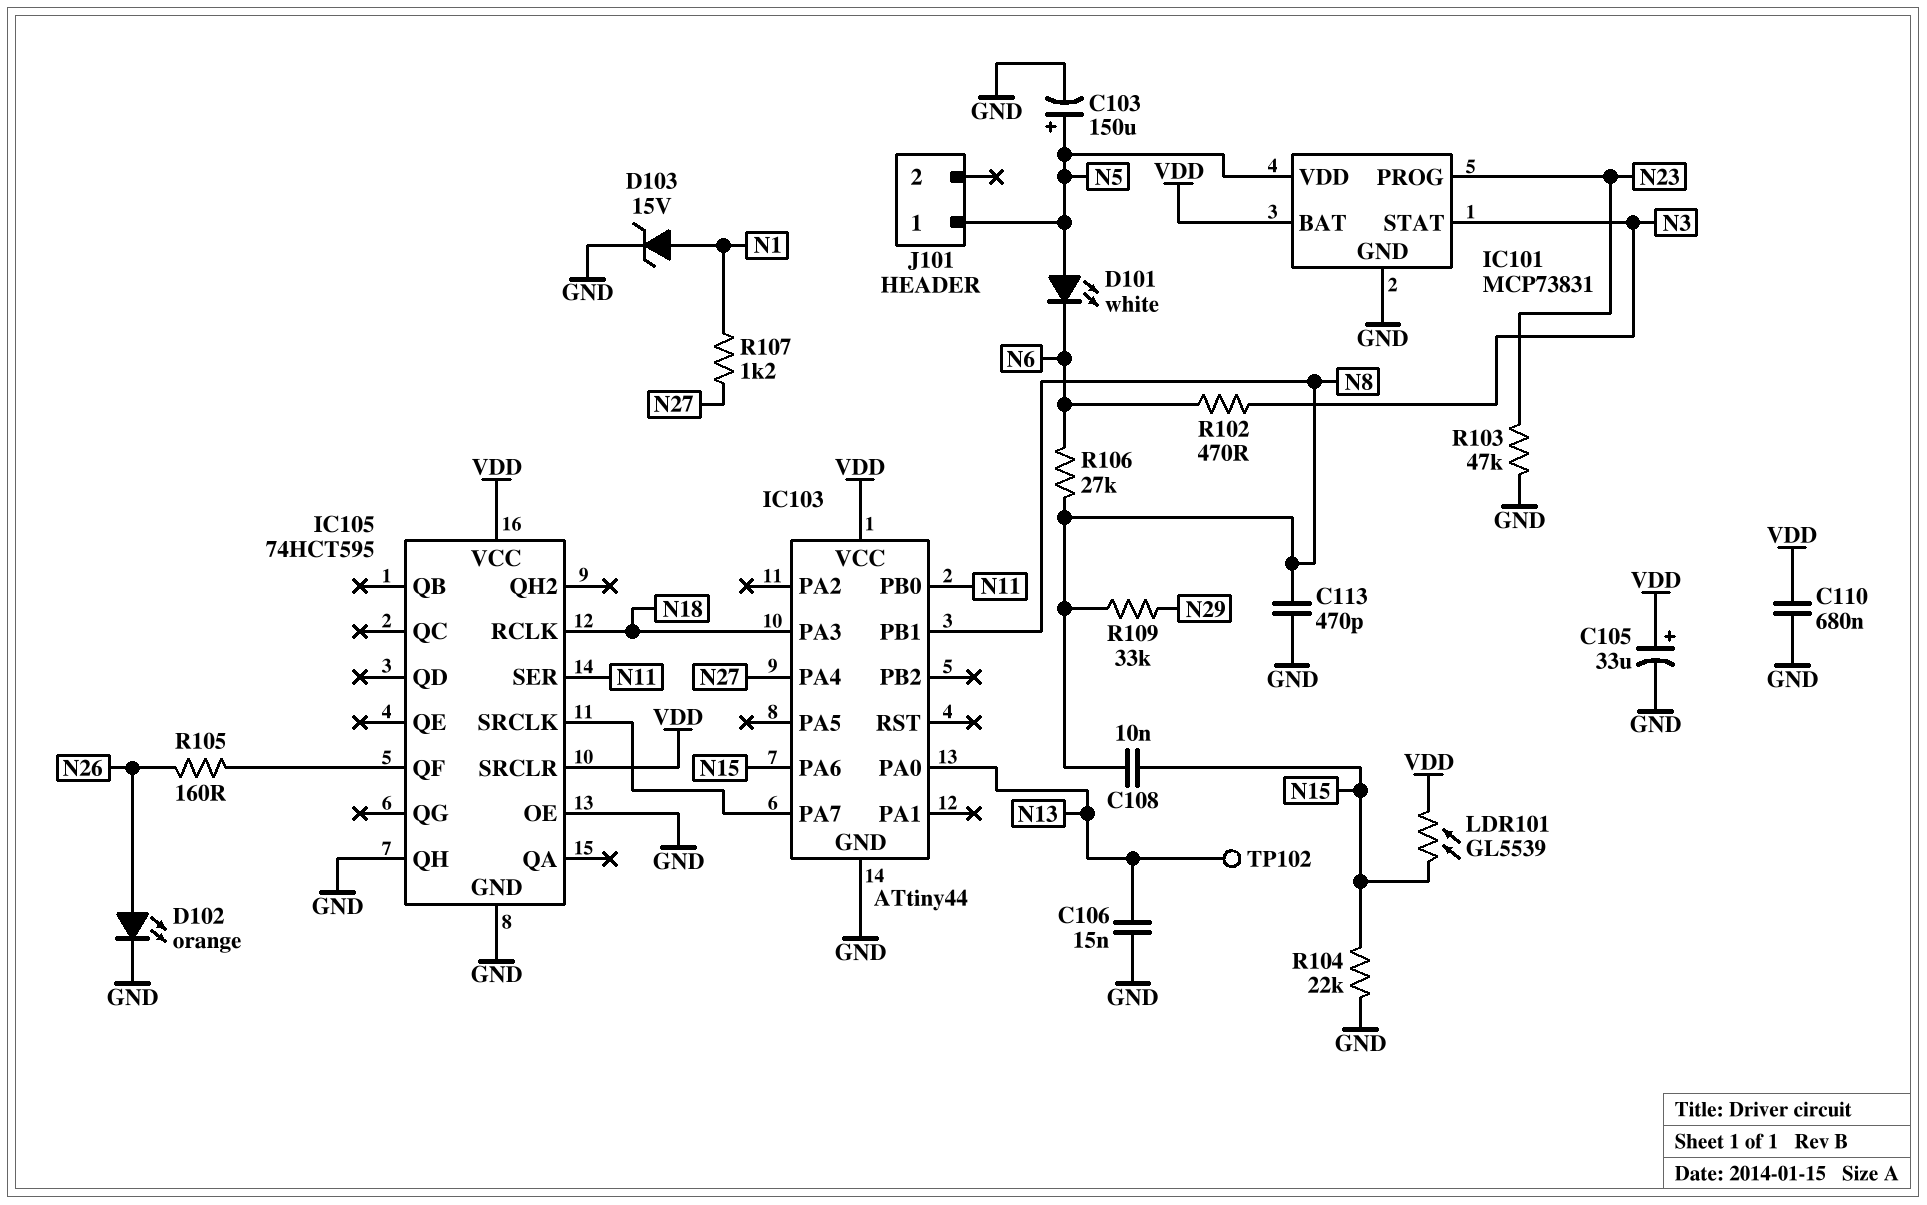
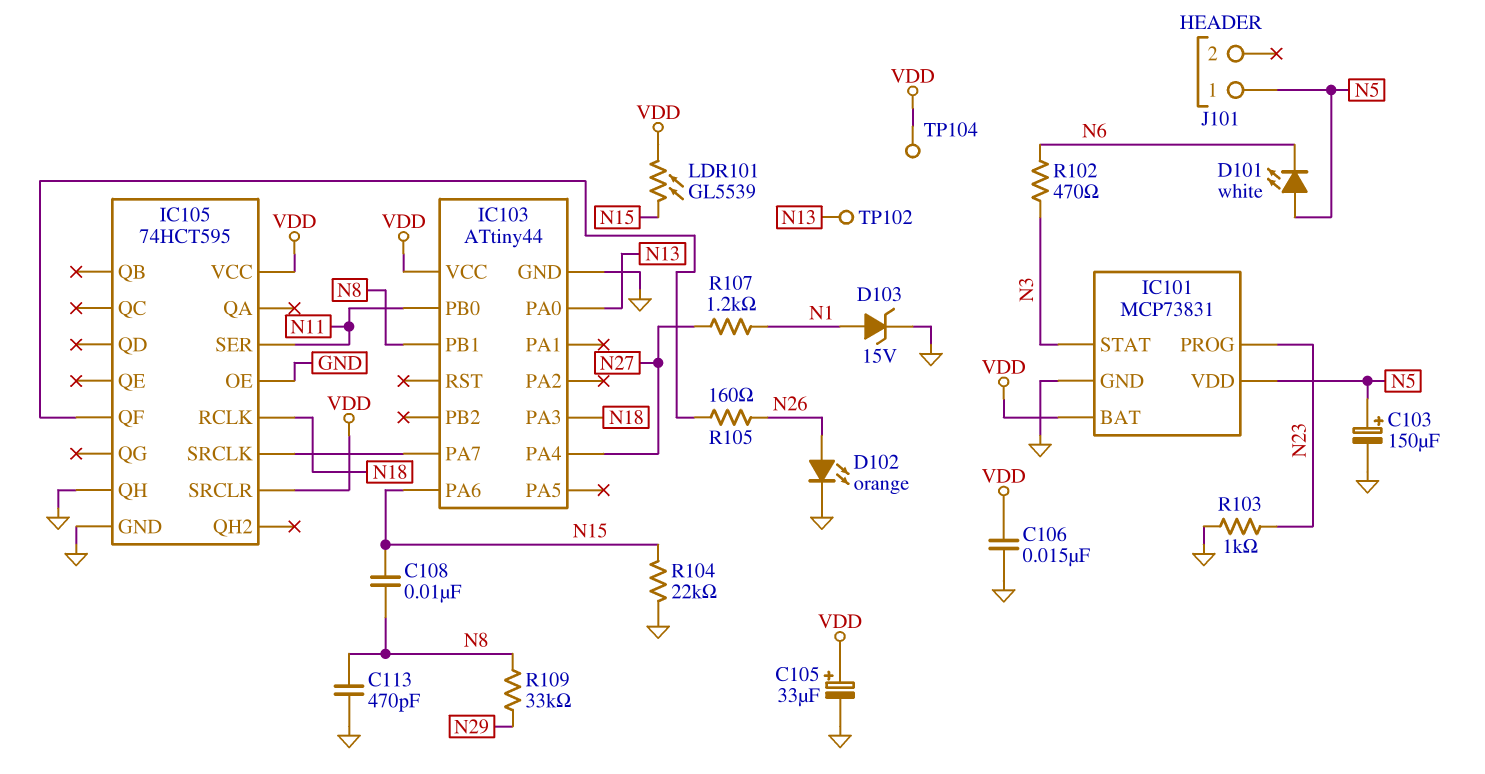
C106: 15nF (GND, N13) -> 15nF (GND, VDD)
C110: 680nF (GND, VDD) -> none
R103: 47k (GND, N23) -> 1k (GND, N23)
R106: 27k (N6, N8) -> none
TP104: none -> test point (VDD)

